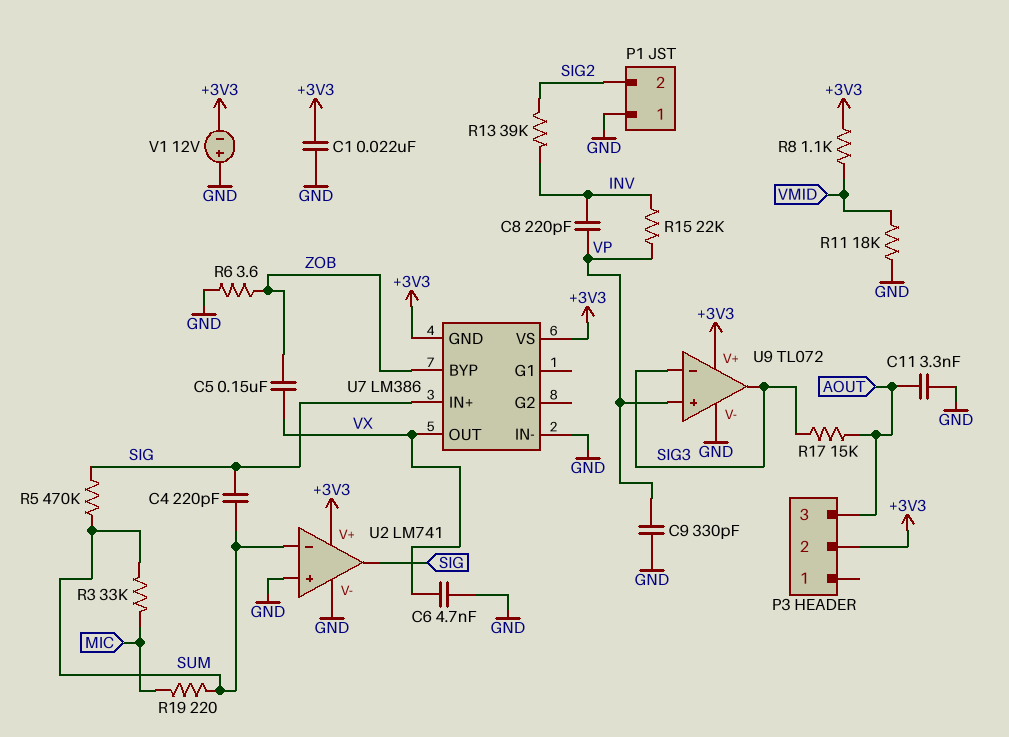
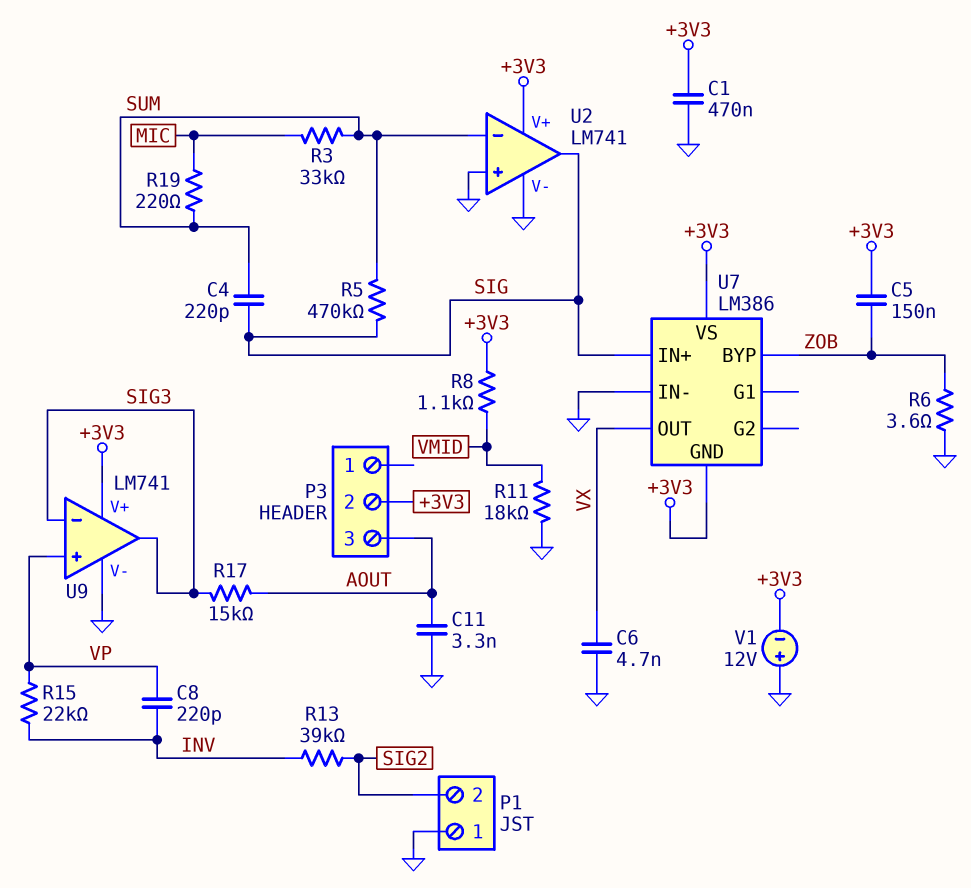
C1: 22nF (+3V3, GND) -> 470nF (+3V3, GND)
C5: 150nF (VX, ZOB) -> 150nF (+3V3, ZOB)
C9: 330pF (GND, VP) -> none
U9: TL072 -> LM741

